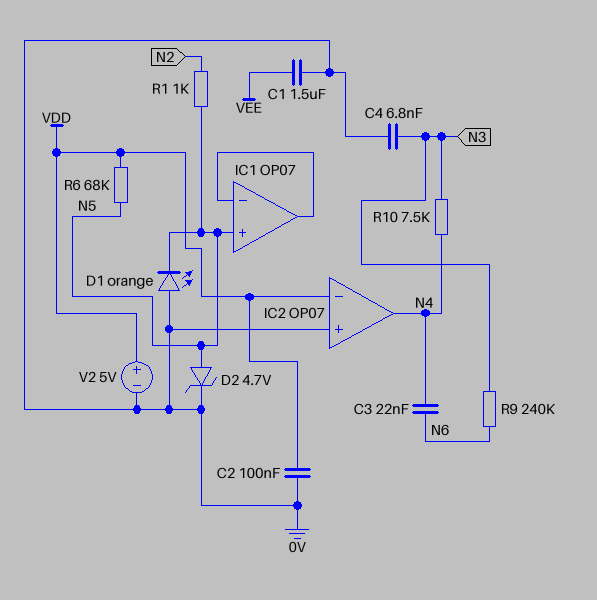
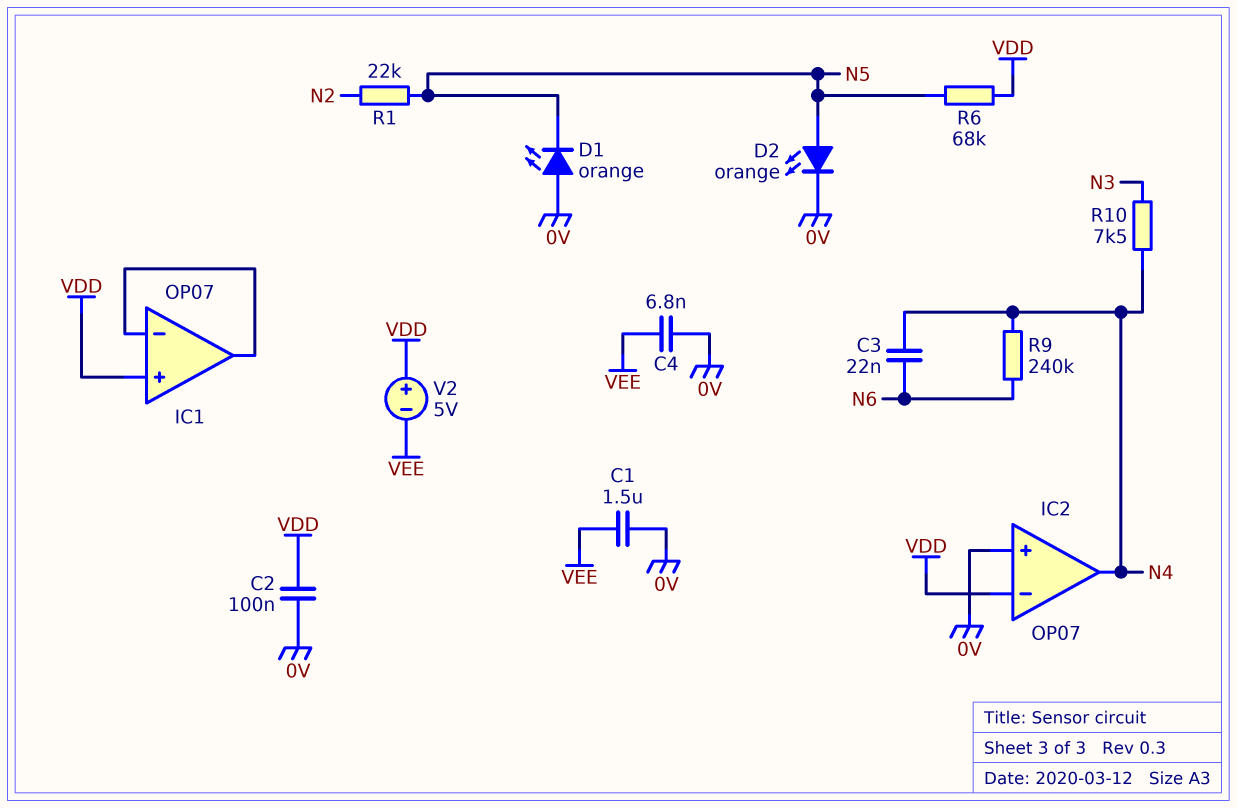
C4: 6.8nF (0V, N3) -> 6.8nF (0V, VEE)
D2: zener 4.7V (A N5, K 0V) -> LED orange (A N5, K 0V)
IC1 pin in+: N5 -> VDD
R1: 1k (N2, N5) -> 22k (N2, N5)
R9: 240k (N3, N6) -> 240k (N4, N6)
V2: 5V (plus VDD, minus 0V) -> 5V (plus VDD, minus VEE)

